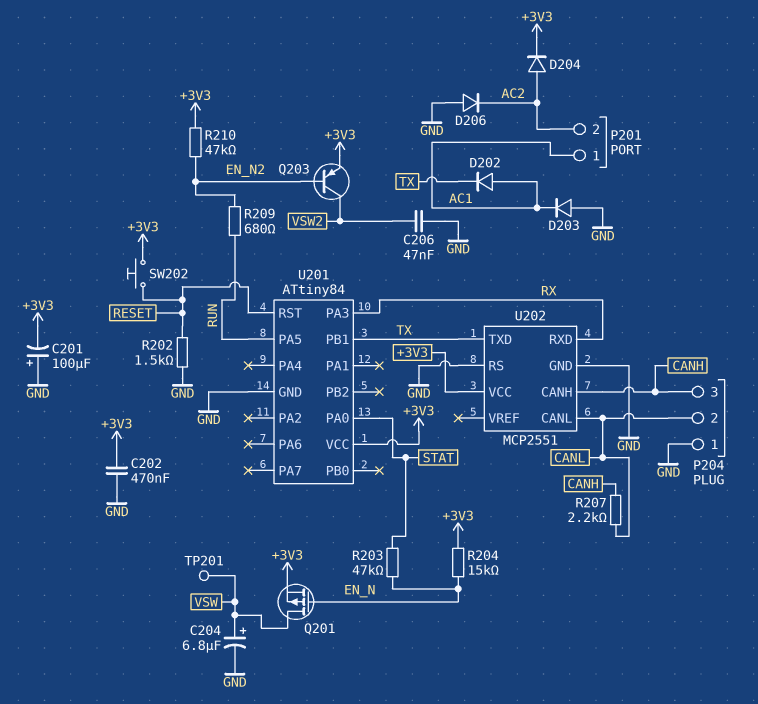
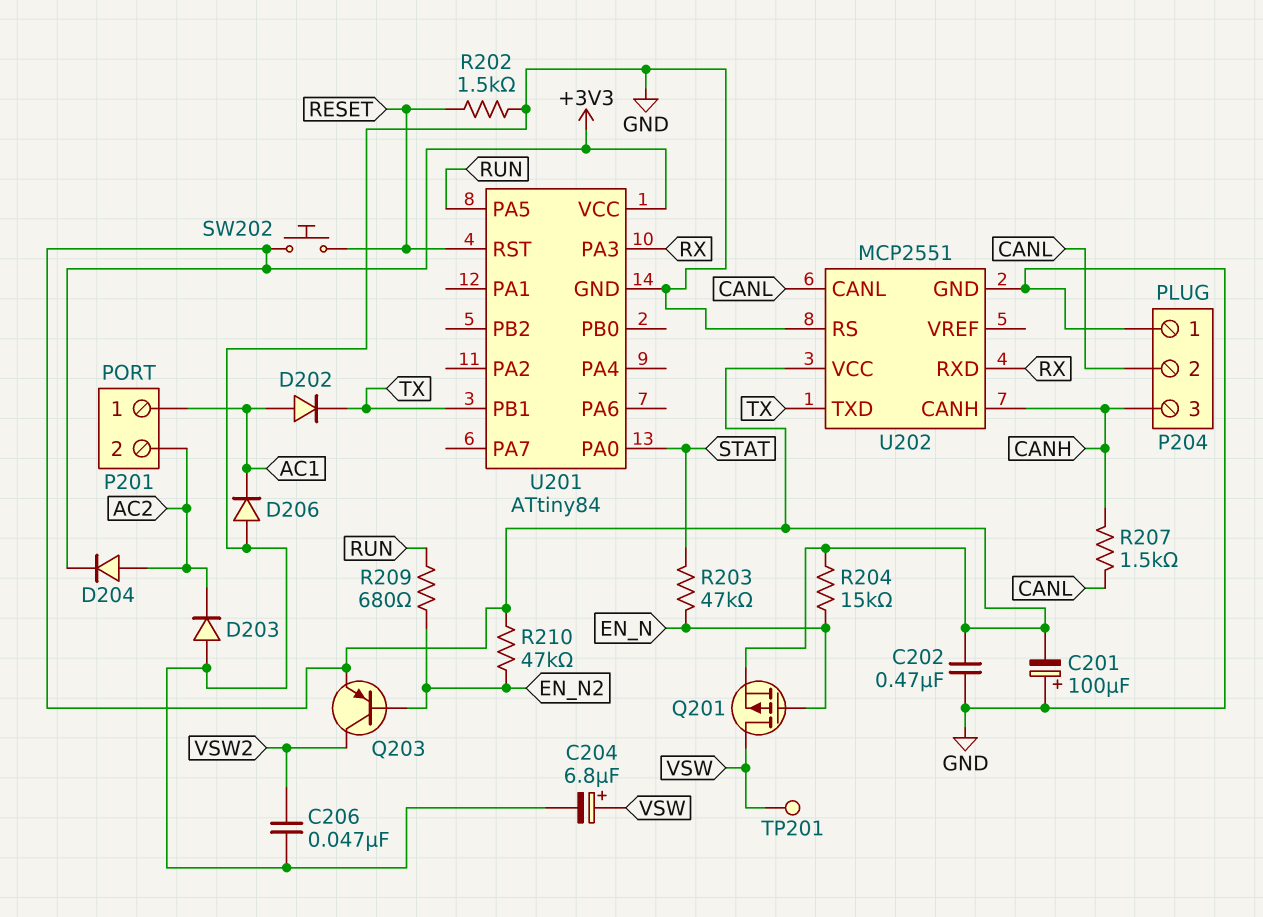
D203: diode (A GND, K AC1) -> diode (A GND, K AC2)
D206: diode (A GND, K AC2) -> diode (A GND, K AC1)
R207: 2.2k (CANH, CANL) -> 1.5k (CANH, CANL)

